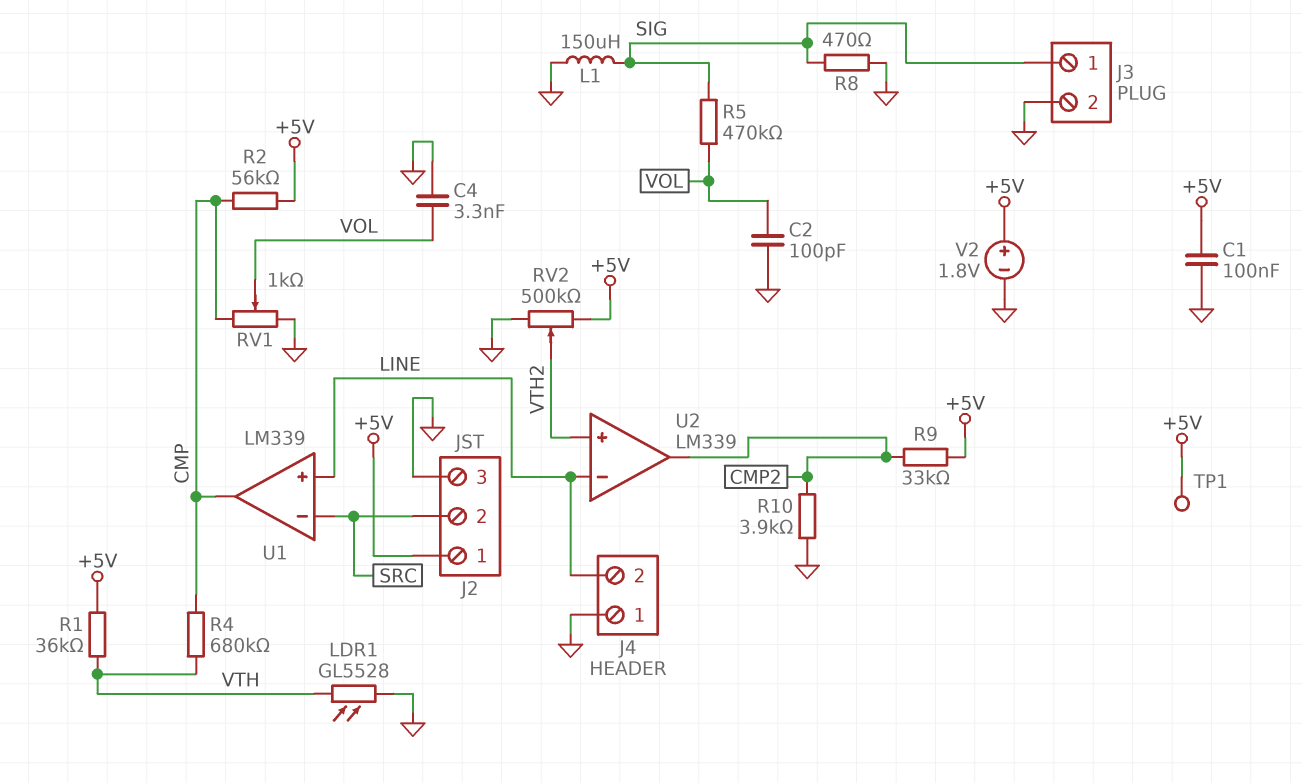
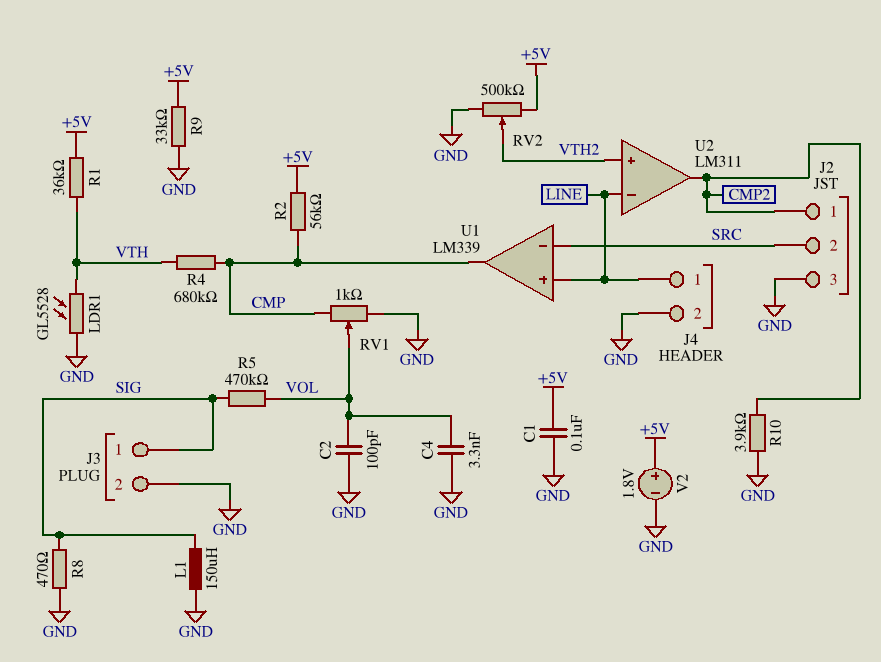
J2 pin 1: +5V -> CMP2
J4 pin 1: GND -> LINE
J4 pin 2: LINE -> GND
R9: 33k (+5V, CMP2) -> 33k (+5V, GND)
TP1: test point (+5V) -> none
U2: LM339 -> LM311

